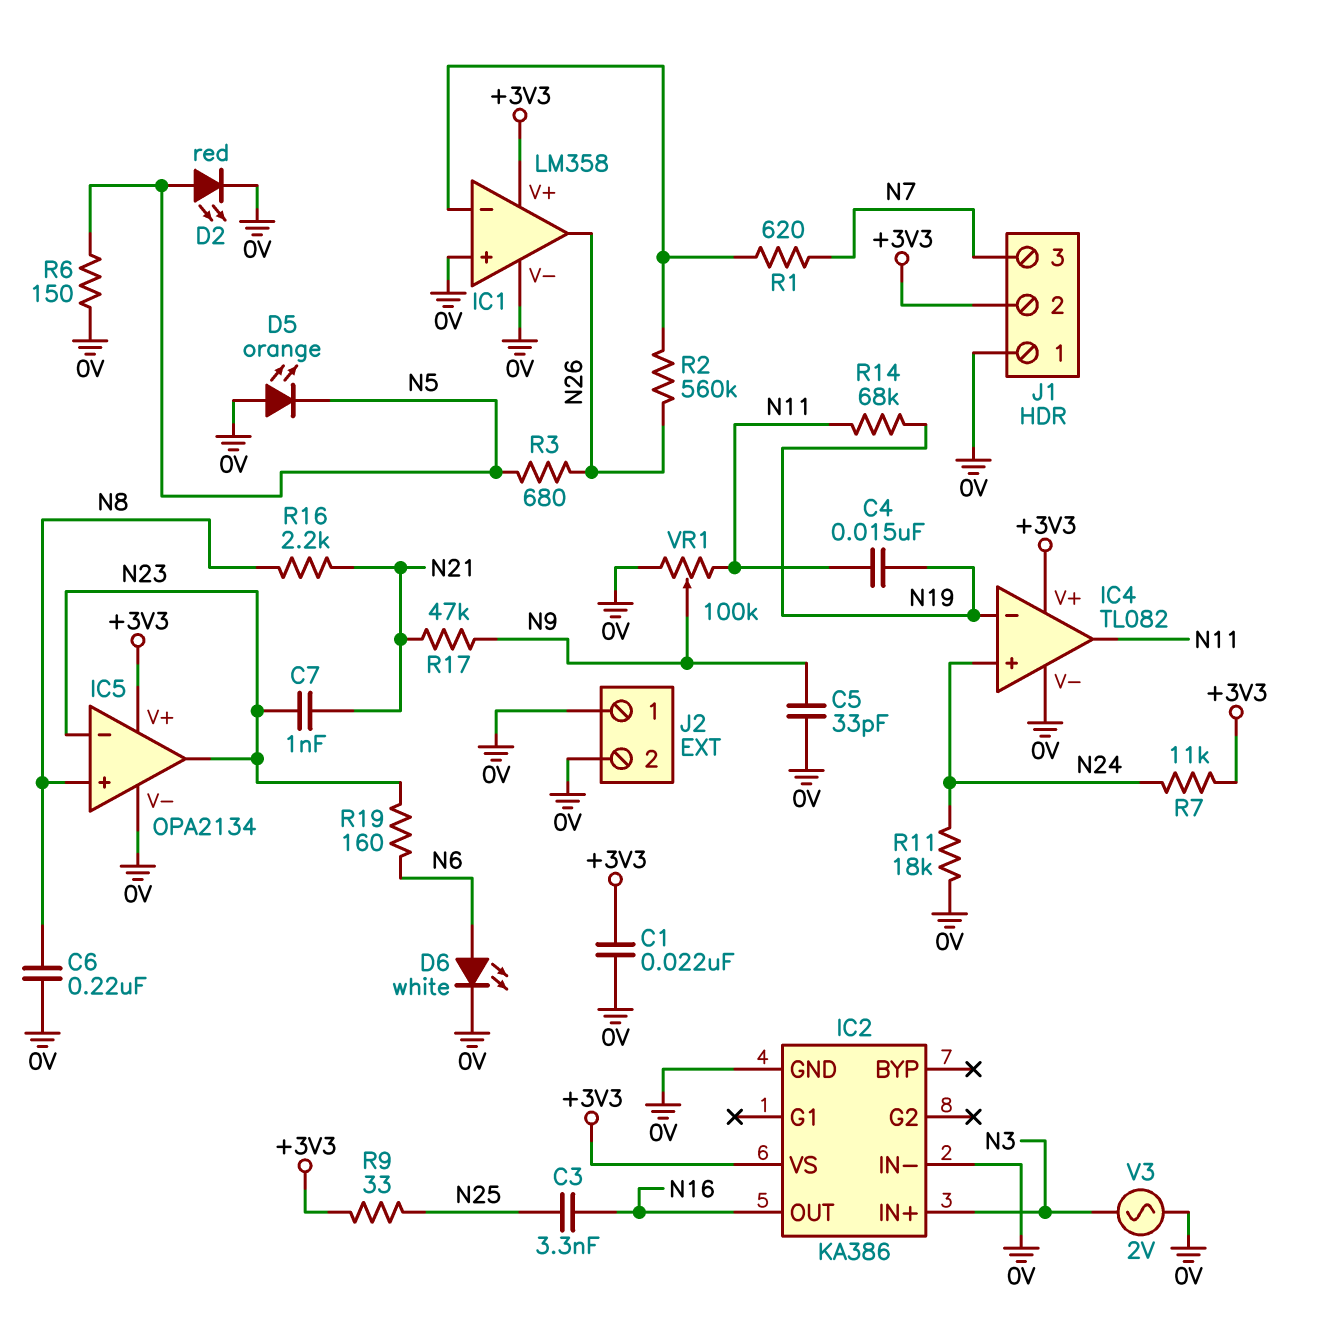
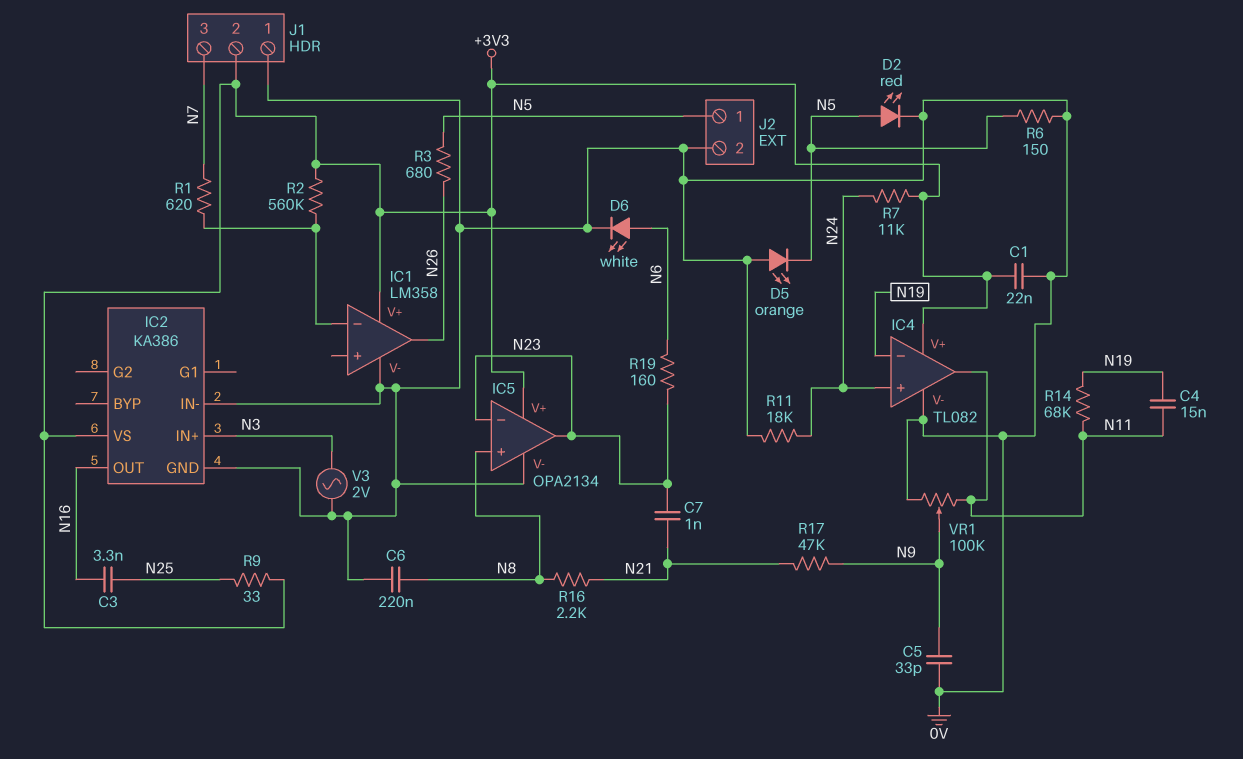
IC1 pin in+: 0V -> none
J2 pin 1: 0V -> N5
R2: 560k (IC1/in-, N26) -> 560k (+3V3, IC1/in-)

